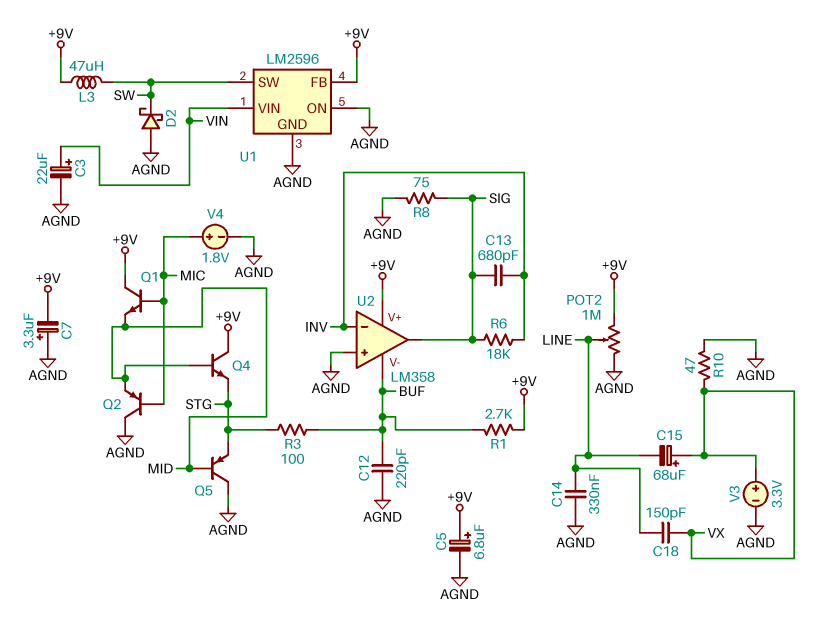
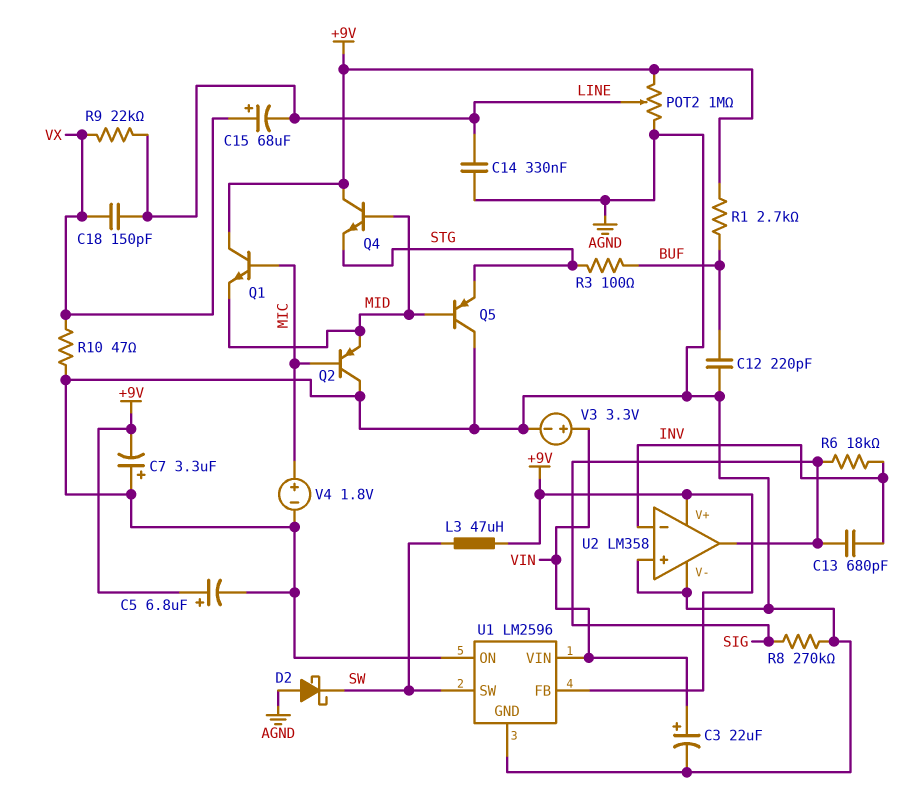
R8: 75 (AGND, SIG) -> 270k (AGND, SIG)
R9: none -> 22k (LINE, VX)
U2 pin V-: BUF -> AGND
V3: 3.3V (plus VX, minus AGND) -> 3.3V (plus VIN, minus AGND)

